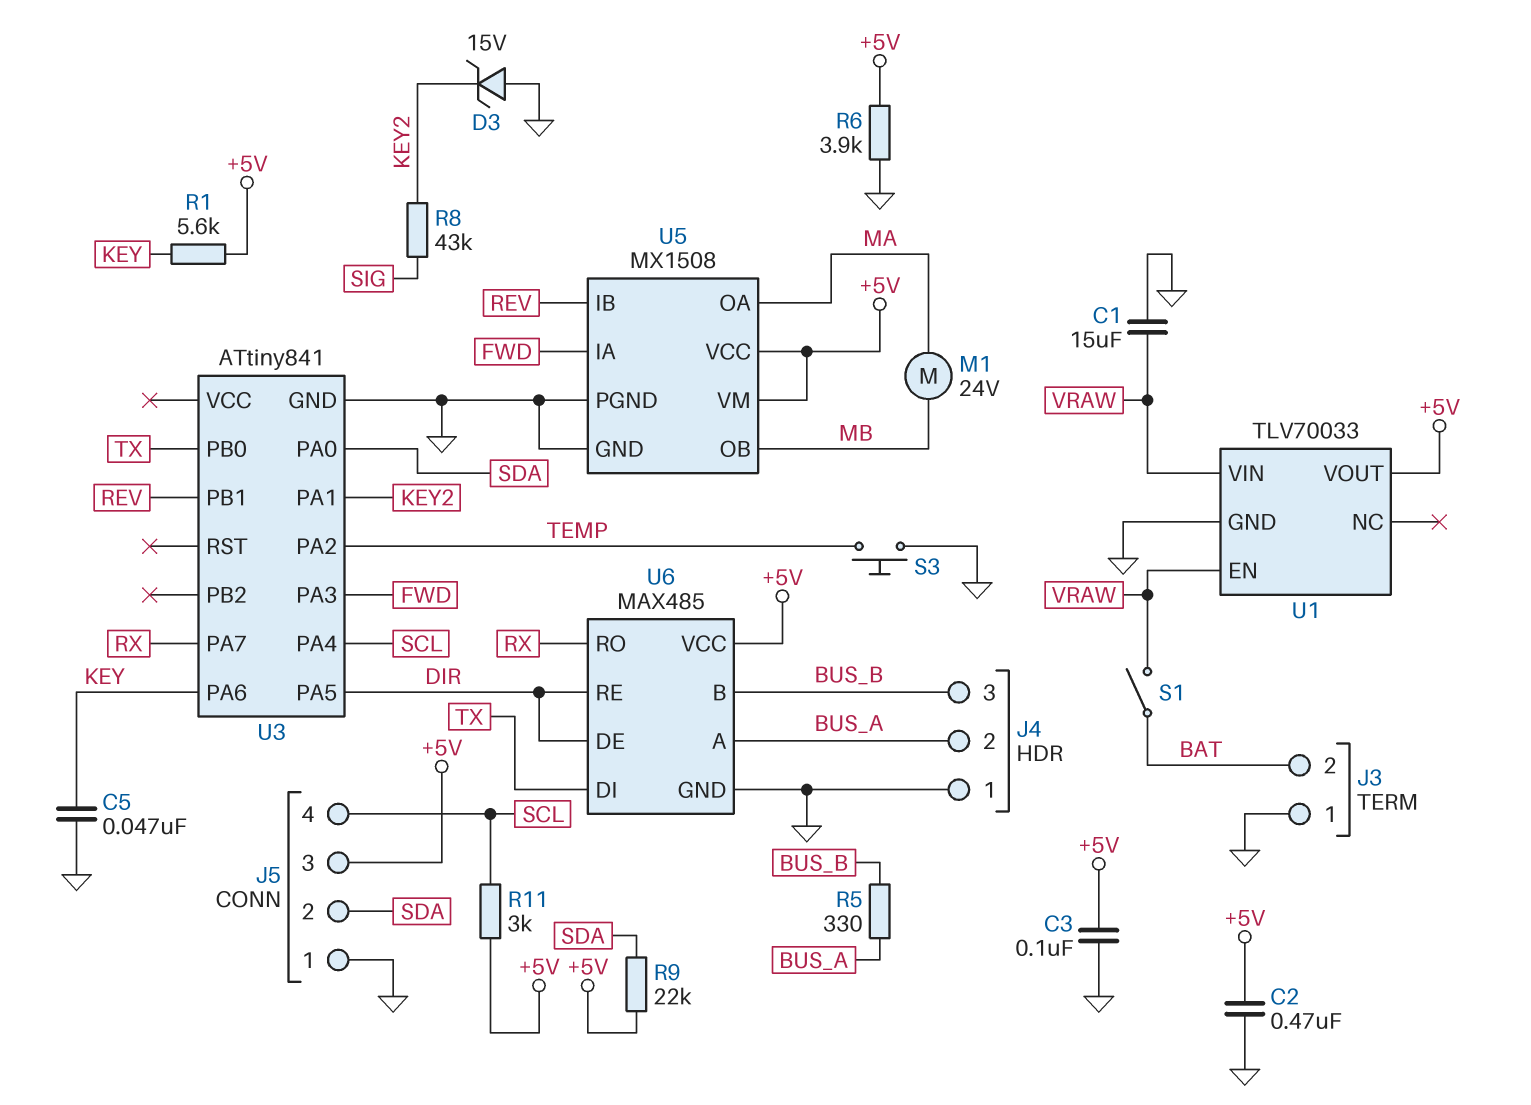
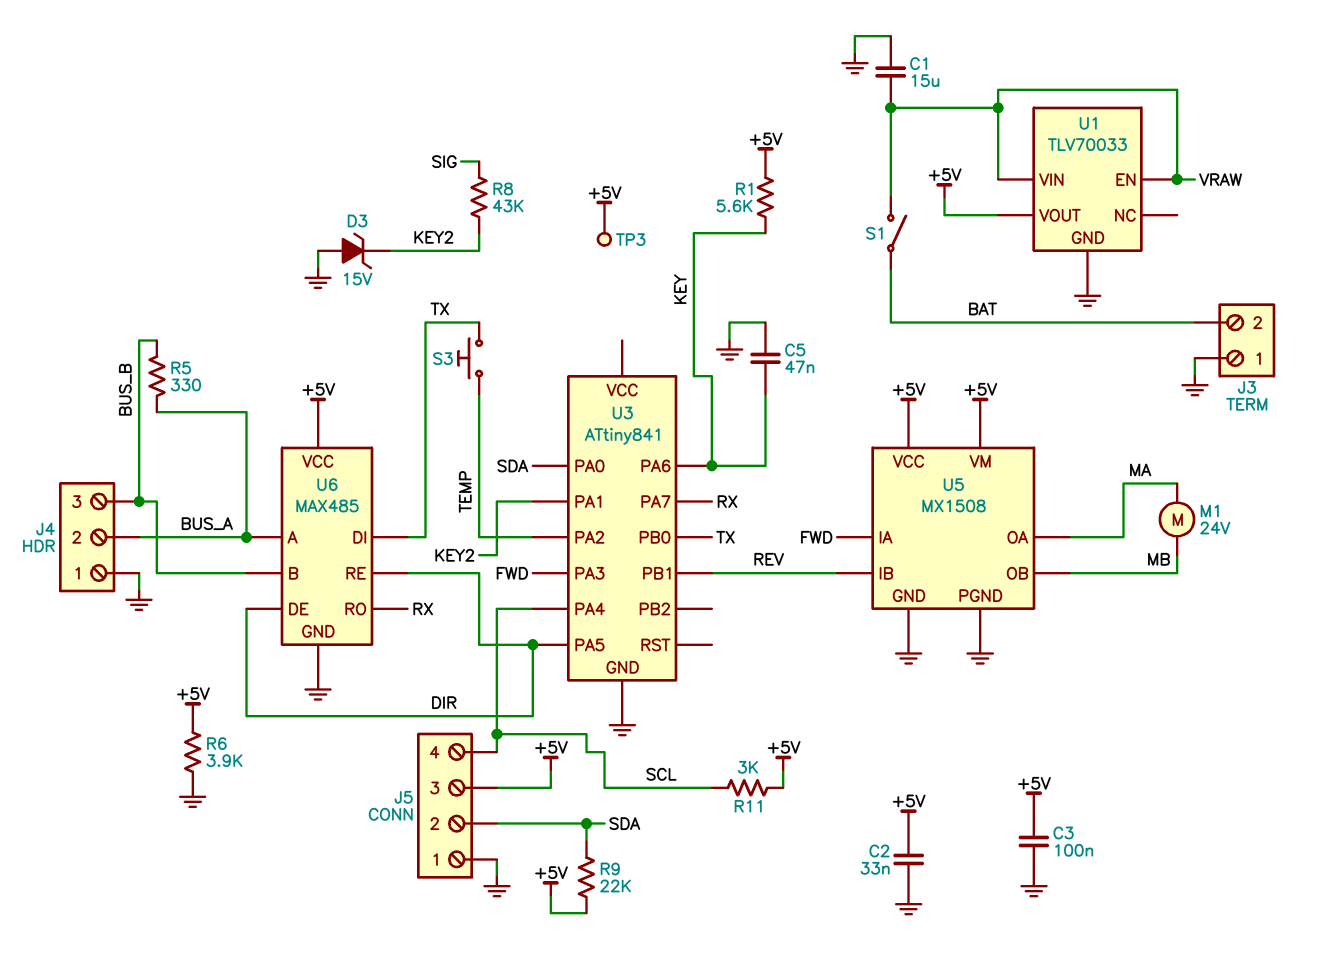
C2: 470nF (+5V, GND) -> 33nF (+5V, GND)
S3: button (GND, TEMP) -> button (TEMP, TX)
TP3: none -> test point (+5V)

